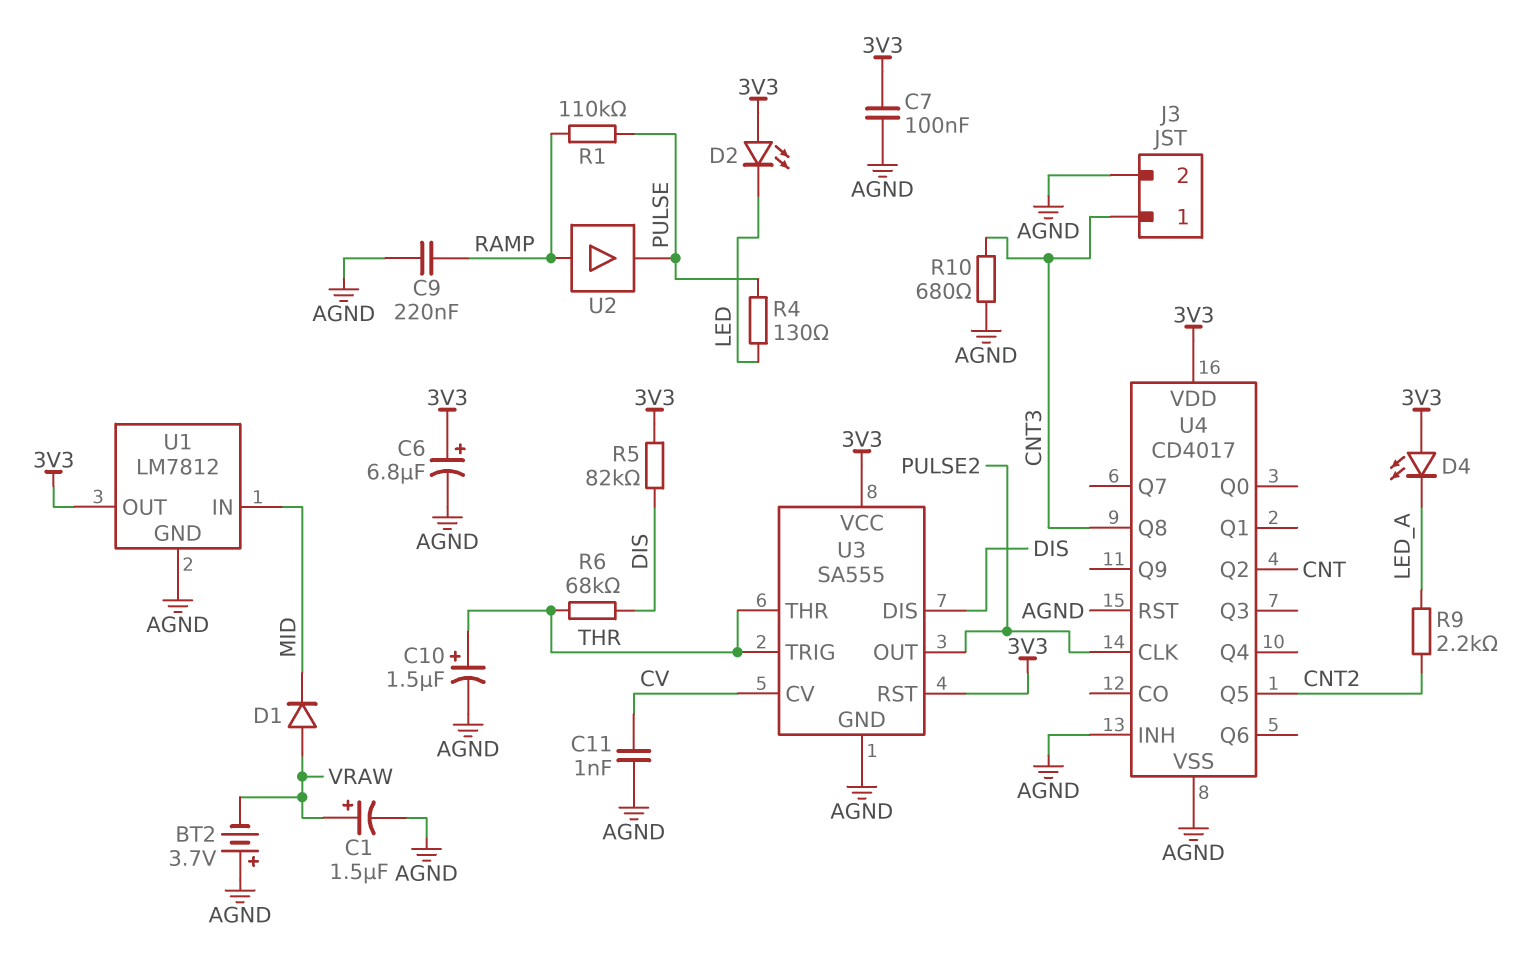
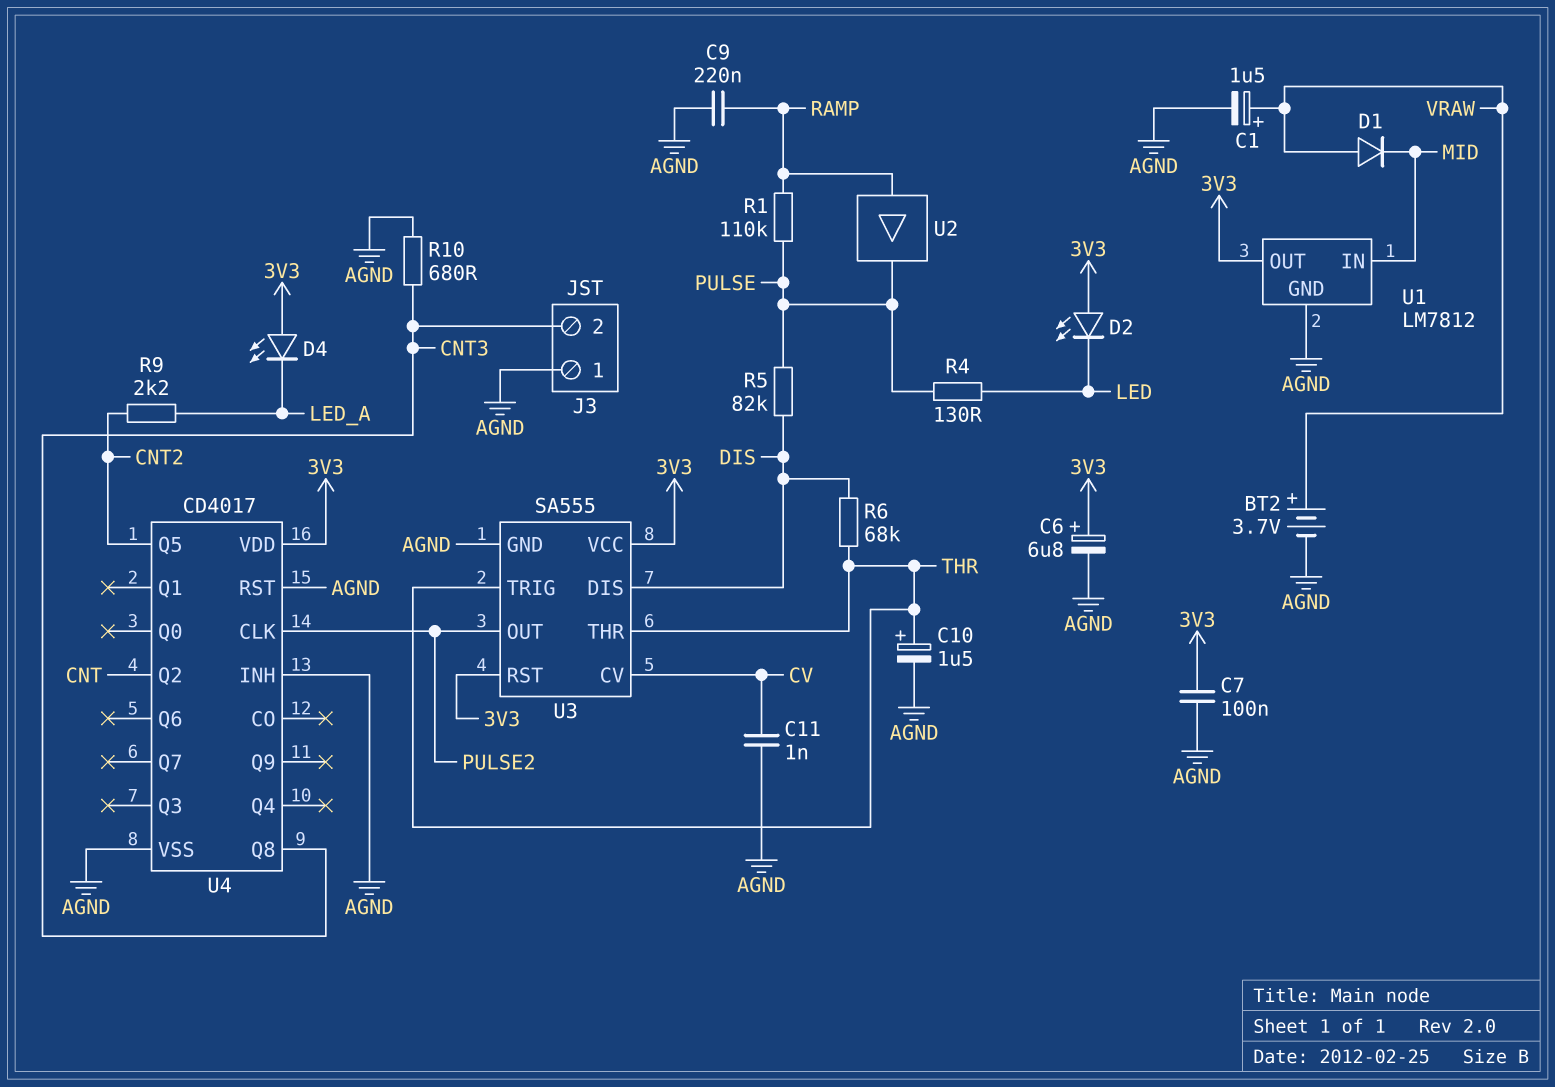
BT2: 3.7V (plus AGND, minus VRAW) -> 3.7V (plus VRAW, minus AGND)
J3 pin 1: CNT3 -> AGND
J3 pin 2: AGND -> CNT3
R5: 82k (3V3, DIS) -> 82k (DIS, PULSE)

